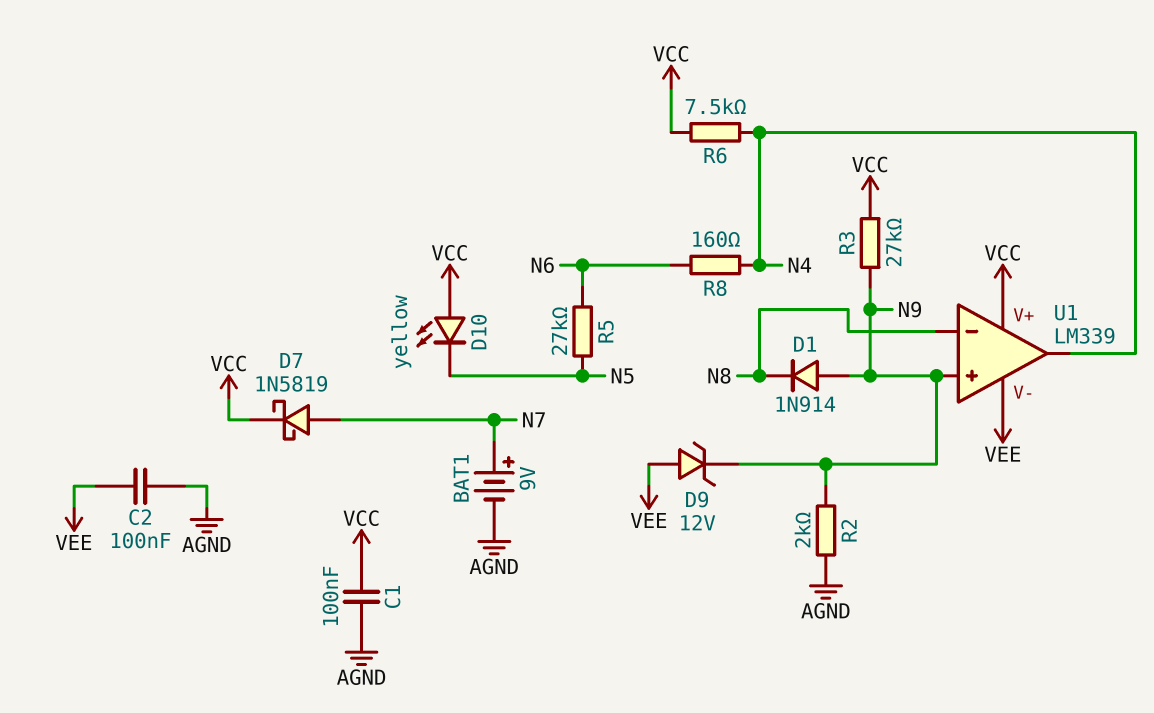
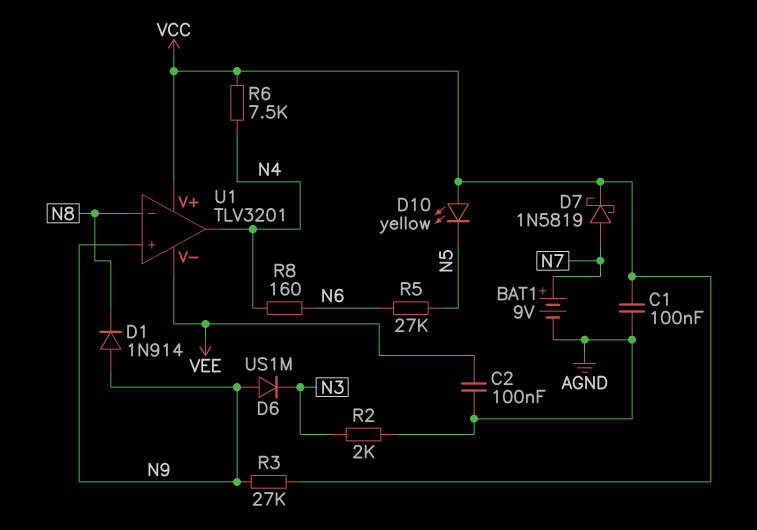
D6: none -> diode US1M (A N9, K N3)
D9: zener 12V (A VEE, K N9) -> none
R2: 2k (AGND, N9) -> 2k (AGND, N3)
U1: LM339 -> TLV3201

